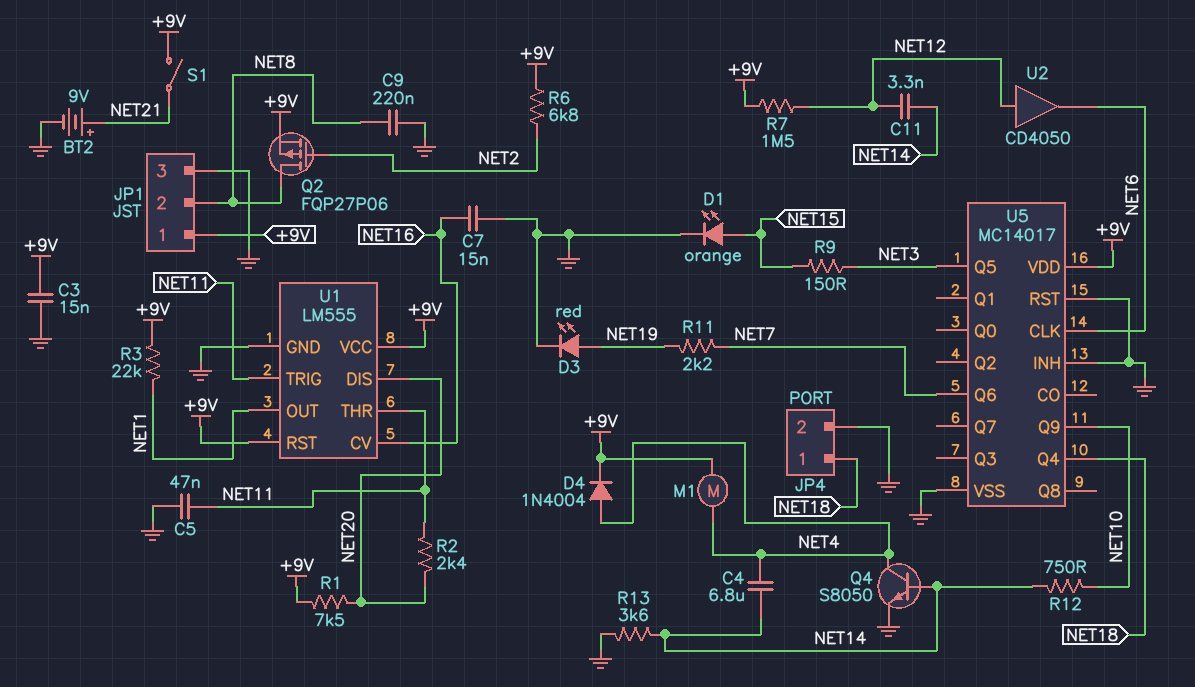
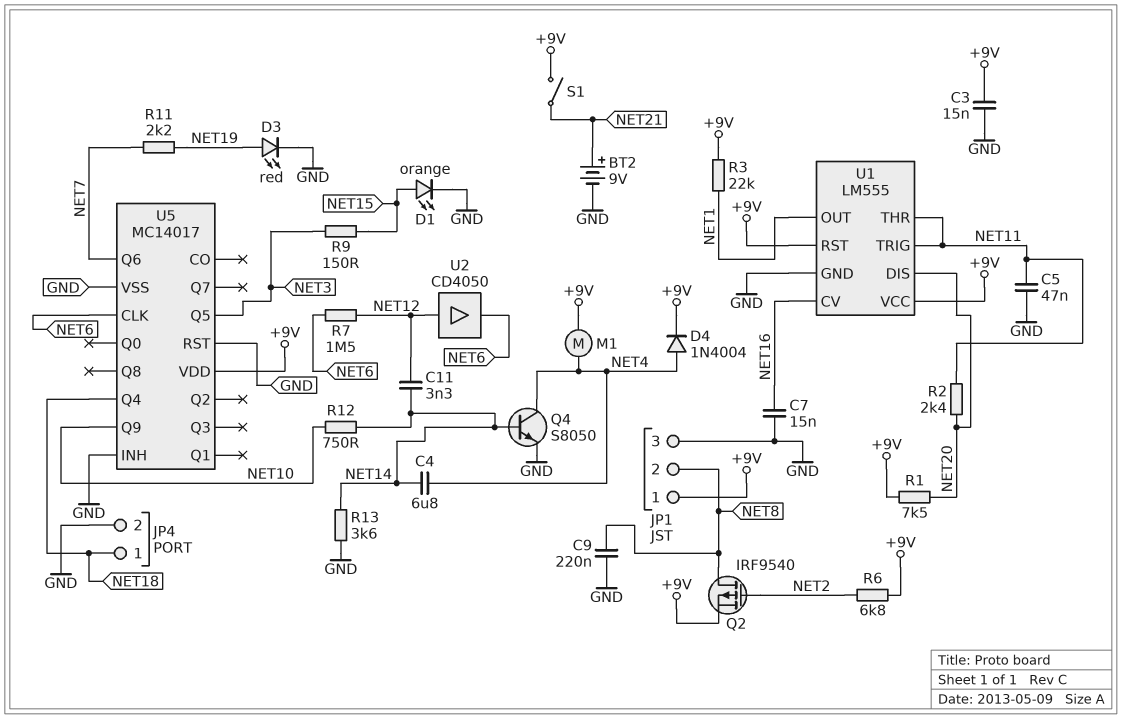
Q2: PMOS FQP27P06 (G NET2, D NET8, S +9V) -> PMOS IRF9540 (G NET2, D NET8, S +9V)
R7: 1.5M (+9V, NET12) -> 1.5M (NET6, NET12)

